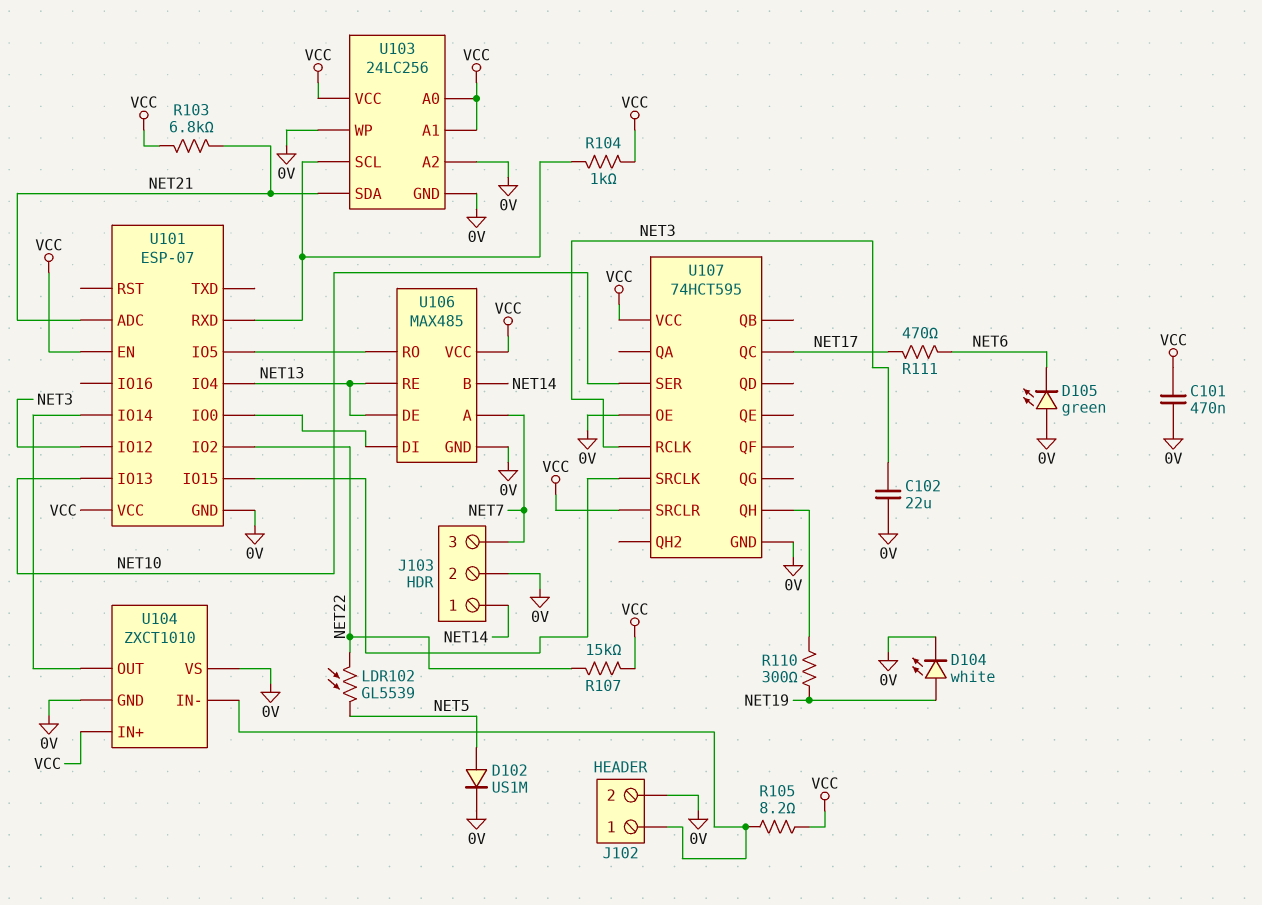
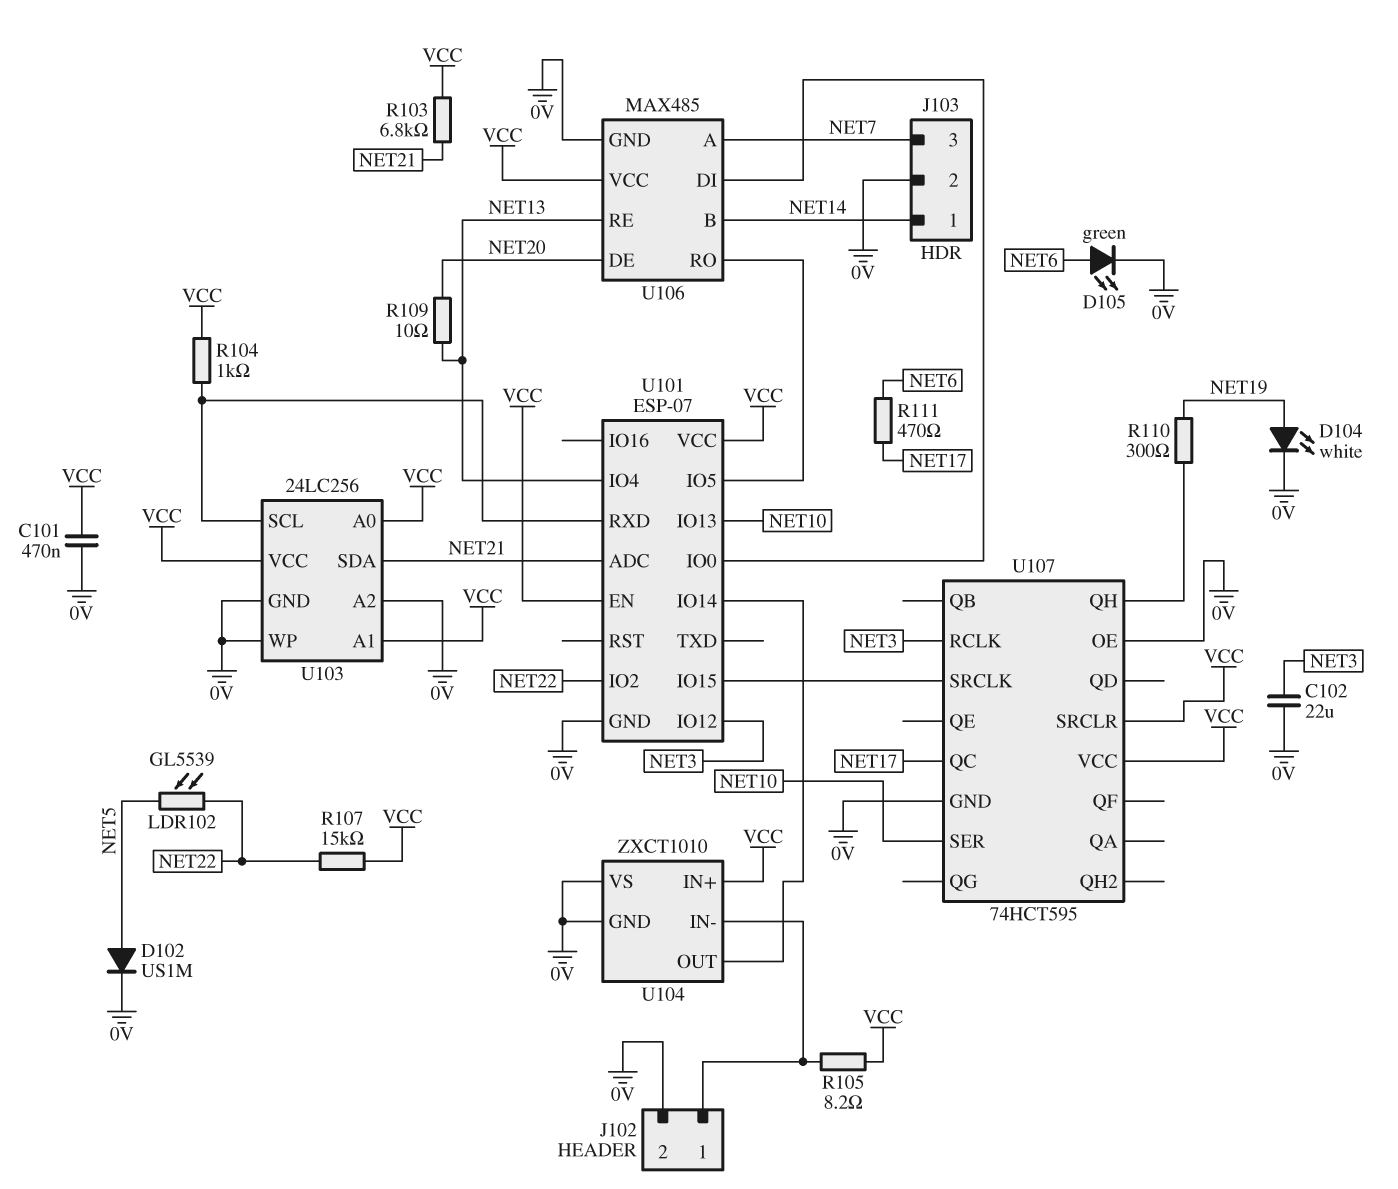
D105: LED green (A 0V, K NET6) -> LED green (A NET6, K 0V)
R109: none -> 10 (NET13, NET20)
U106 pin DE: NET13 -> NET20

